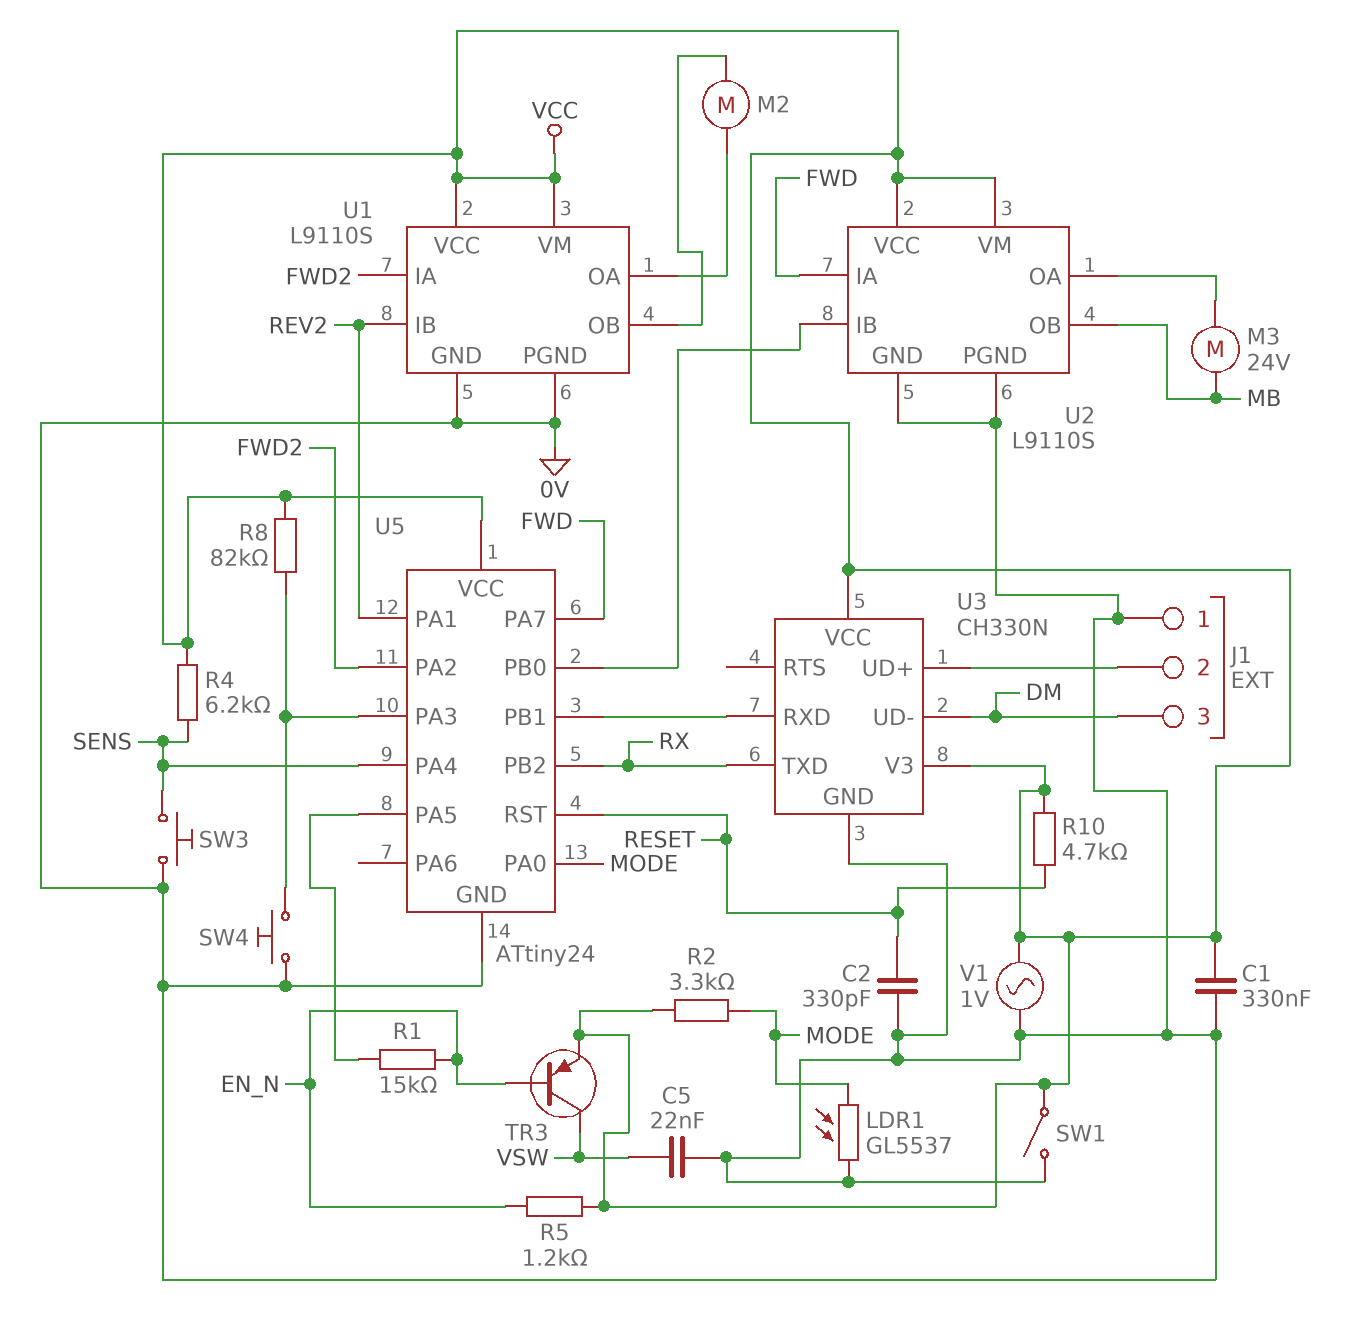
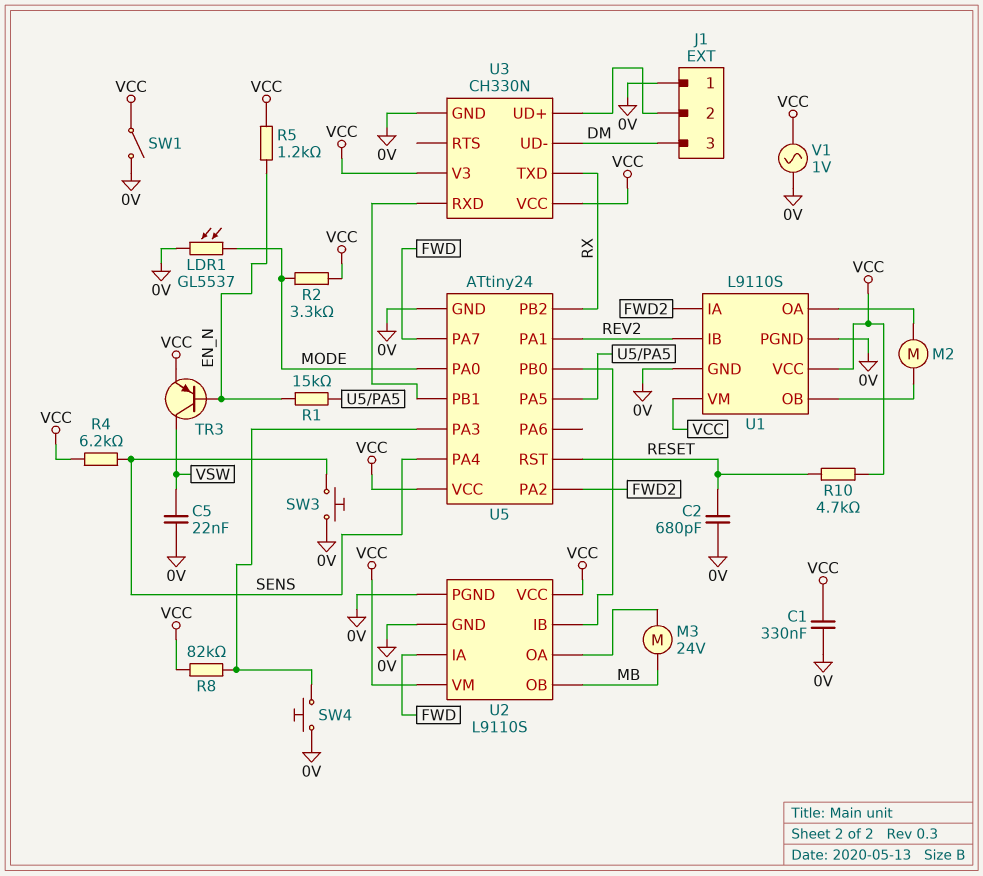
C2: 330pF (0V, RESET) -> 680pF (0V, RESET)

